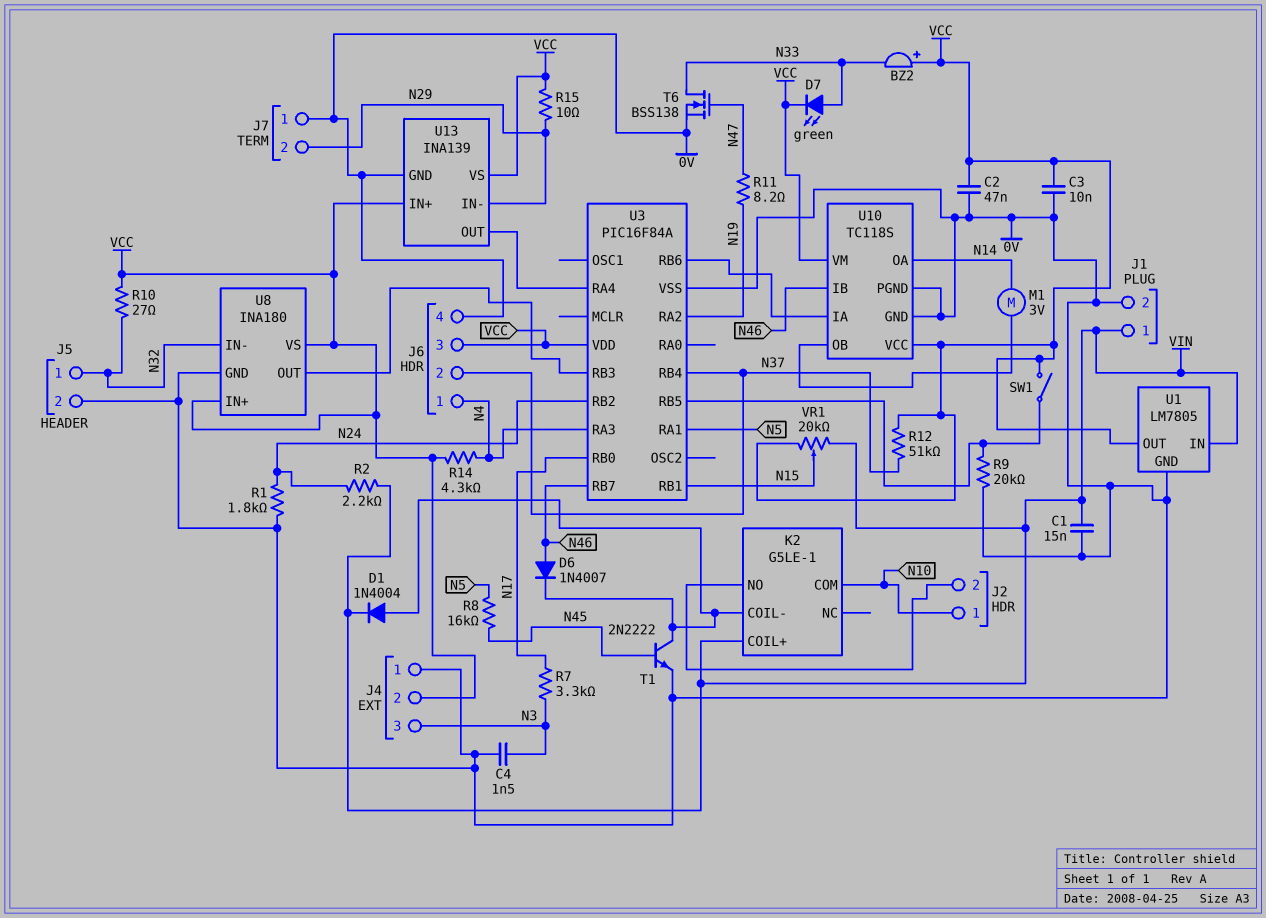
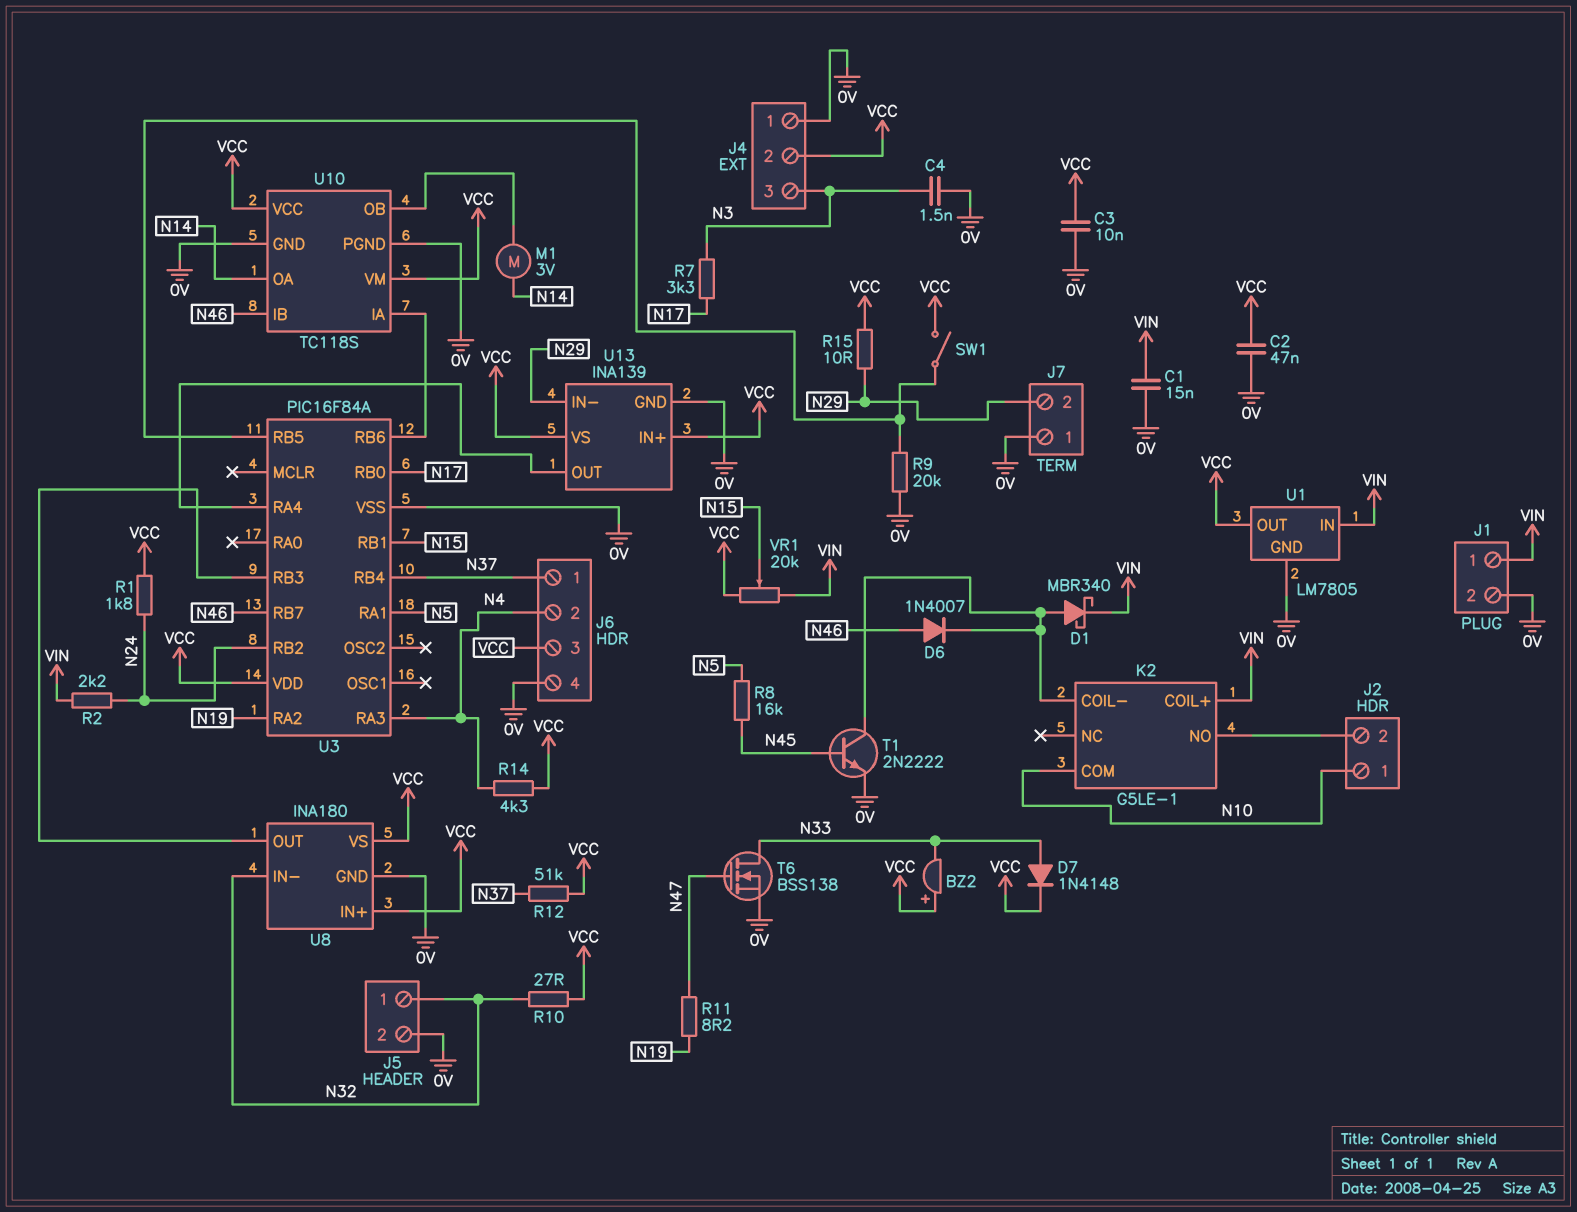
D1: diode 1N4004 (A K2/COIL-, K VIN) -> schottky MBR340 (A K2/COIL-, K VIN)
D7: LED green (A N33, K VCC) -> diode 1N4148 (A N33, K VCC)
J6 pin 1: N4 -> N37
J6 pin 2: N37 -> N4
R1: 1.8k (0V, N24) -> 1.8k (N24, VCC)

